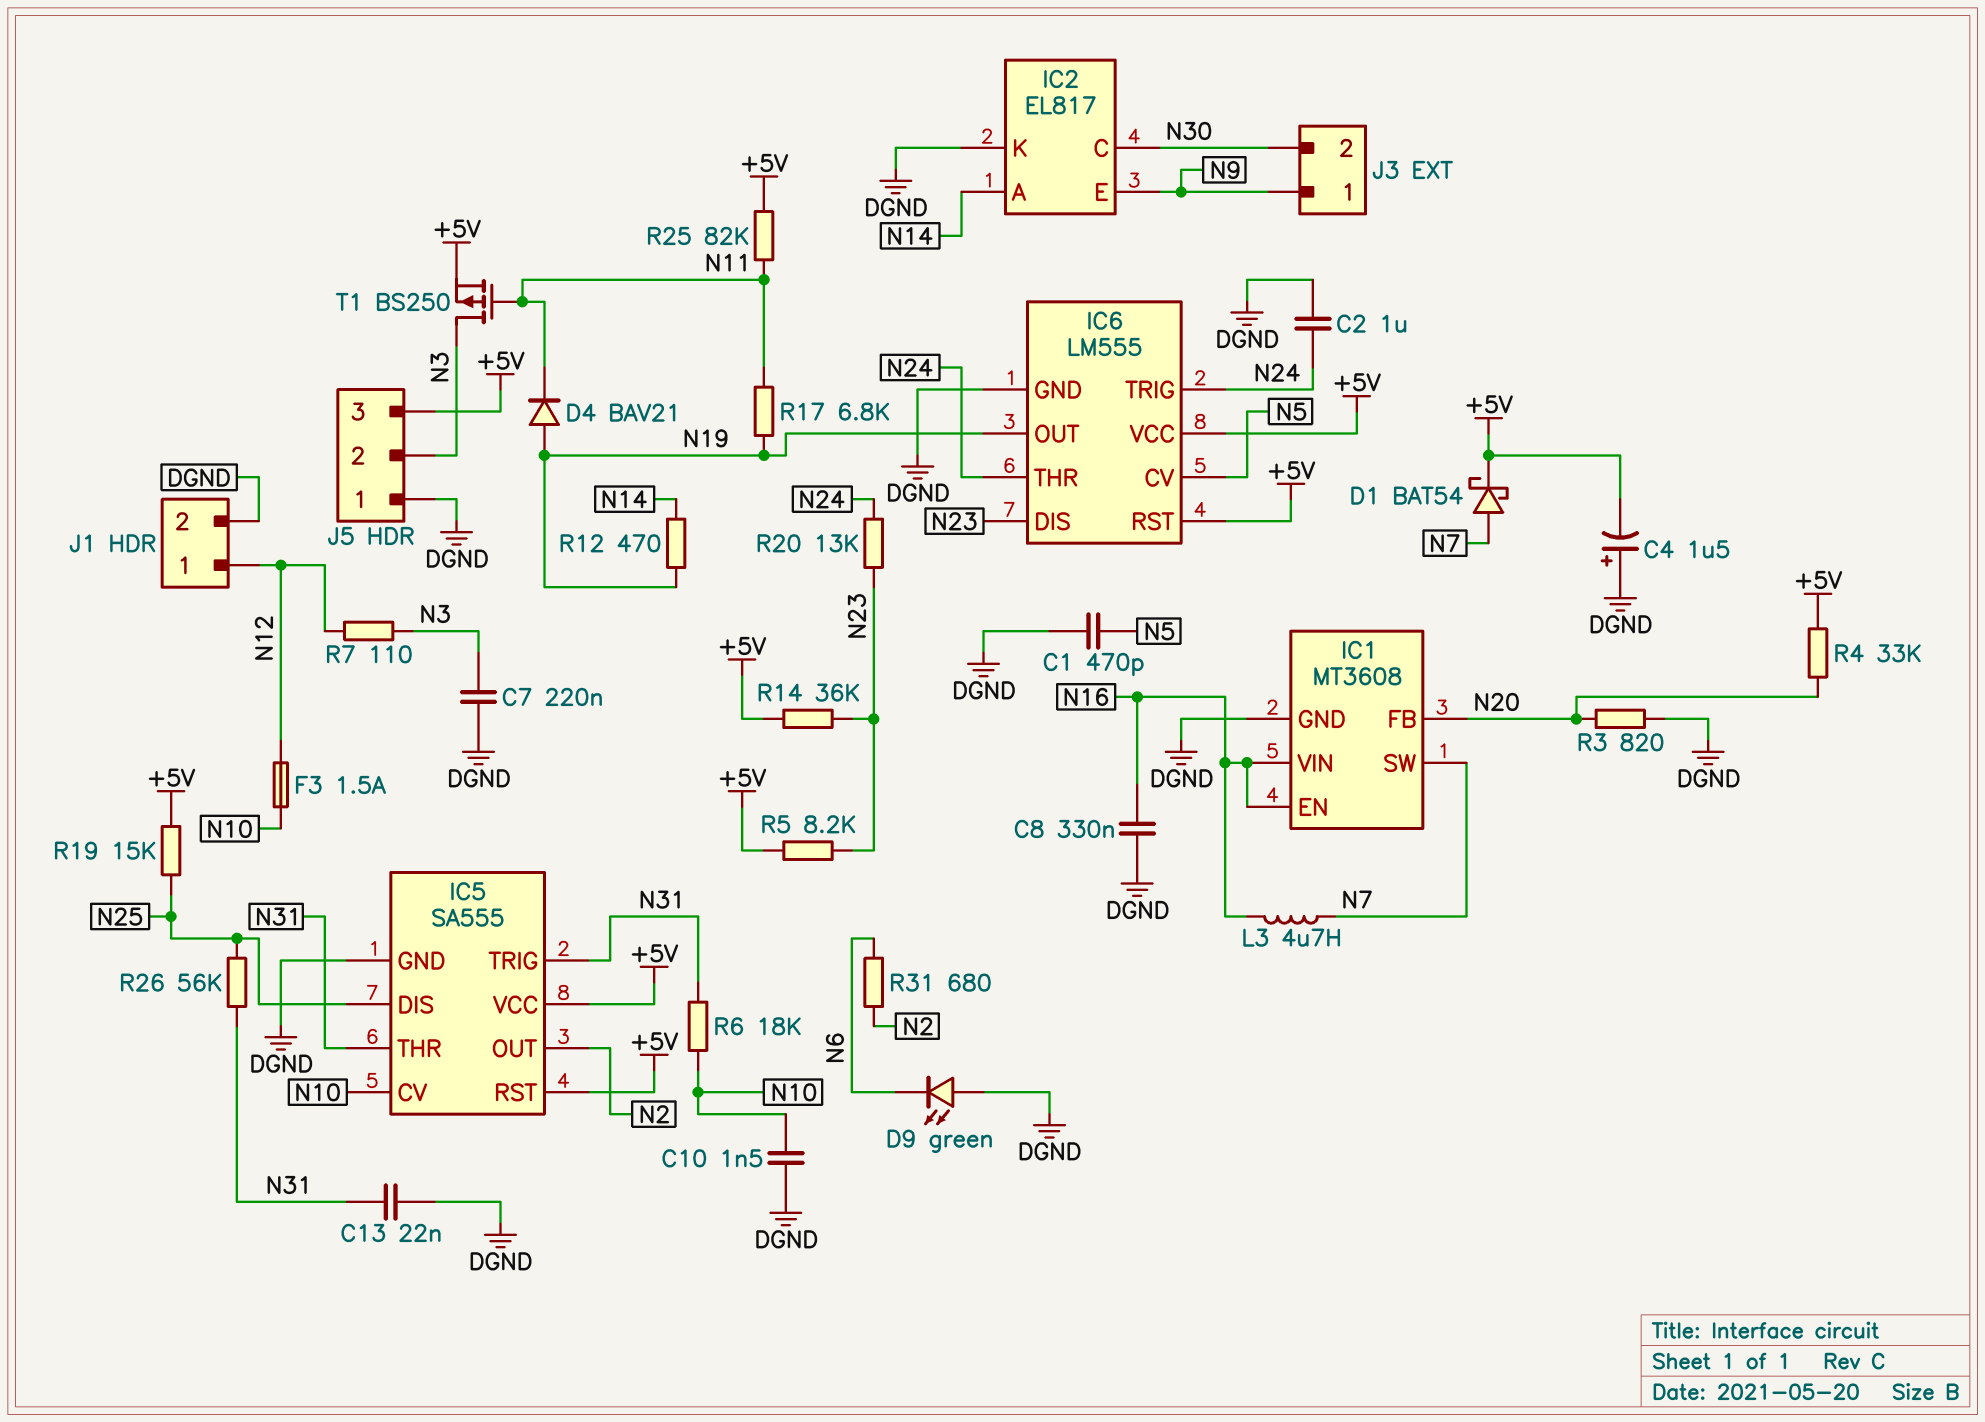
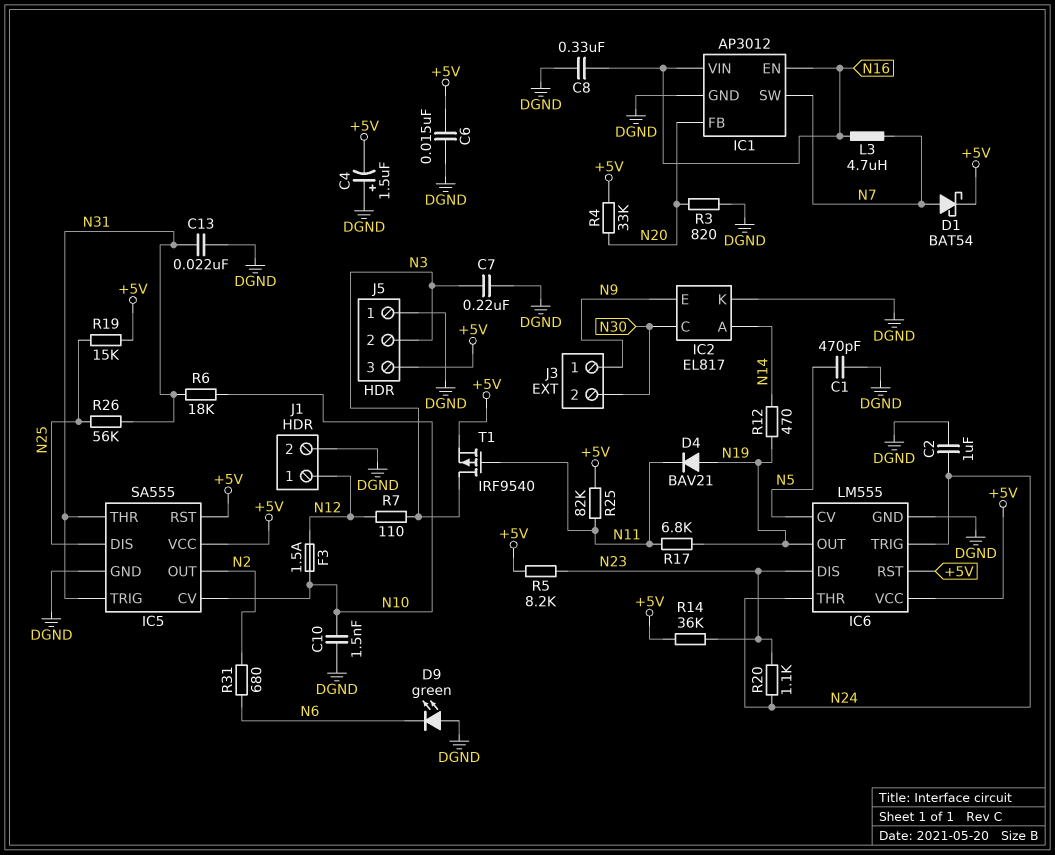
C6: none -> 15nF (+5V, DGND)
IC1: MT3608 -> AP3012
R20: 13k (N23, N24) -> 1.1k (N23, N24)
T1: PMOS BS250 (G N11, D N3, S +5V) -> PMOS IRF9540 (G N11, D N3, S +5V)

